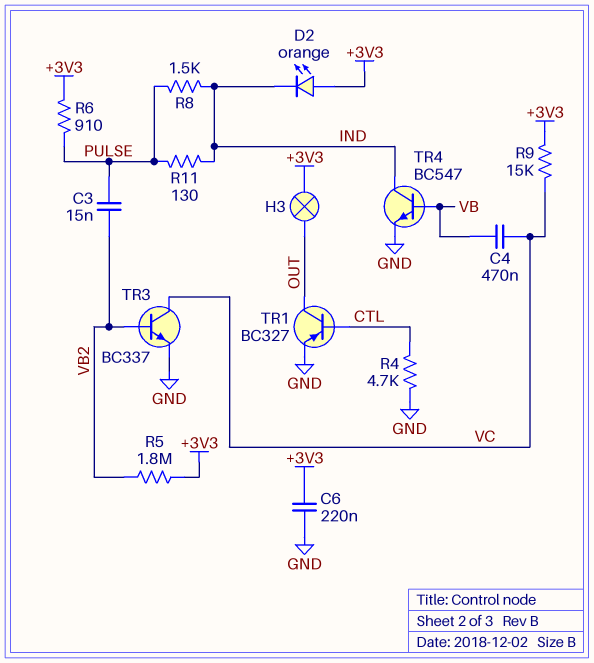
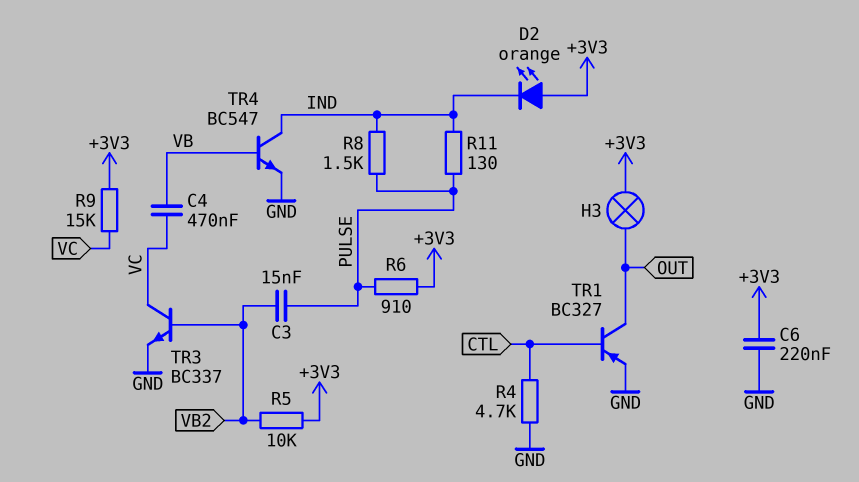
R5: 1.8M (+3V3, VB2) -> 10k (+3V3, VB2)

